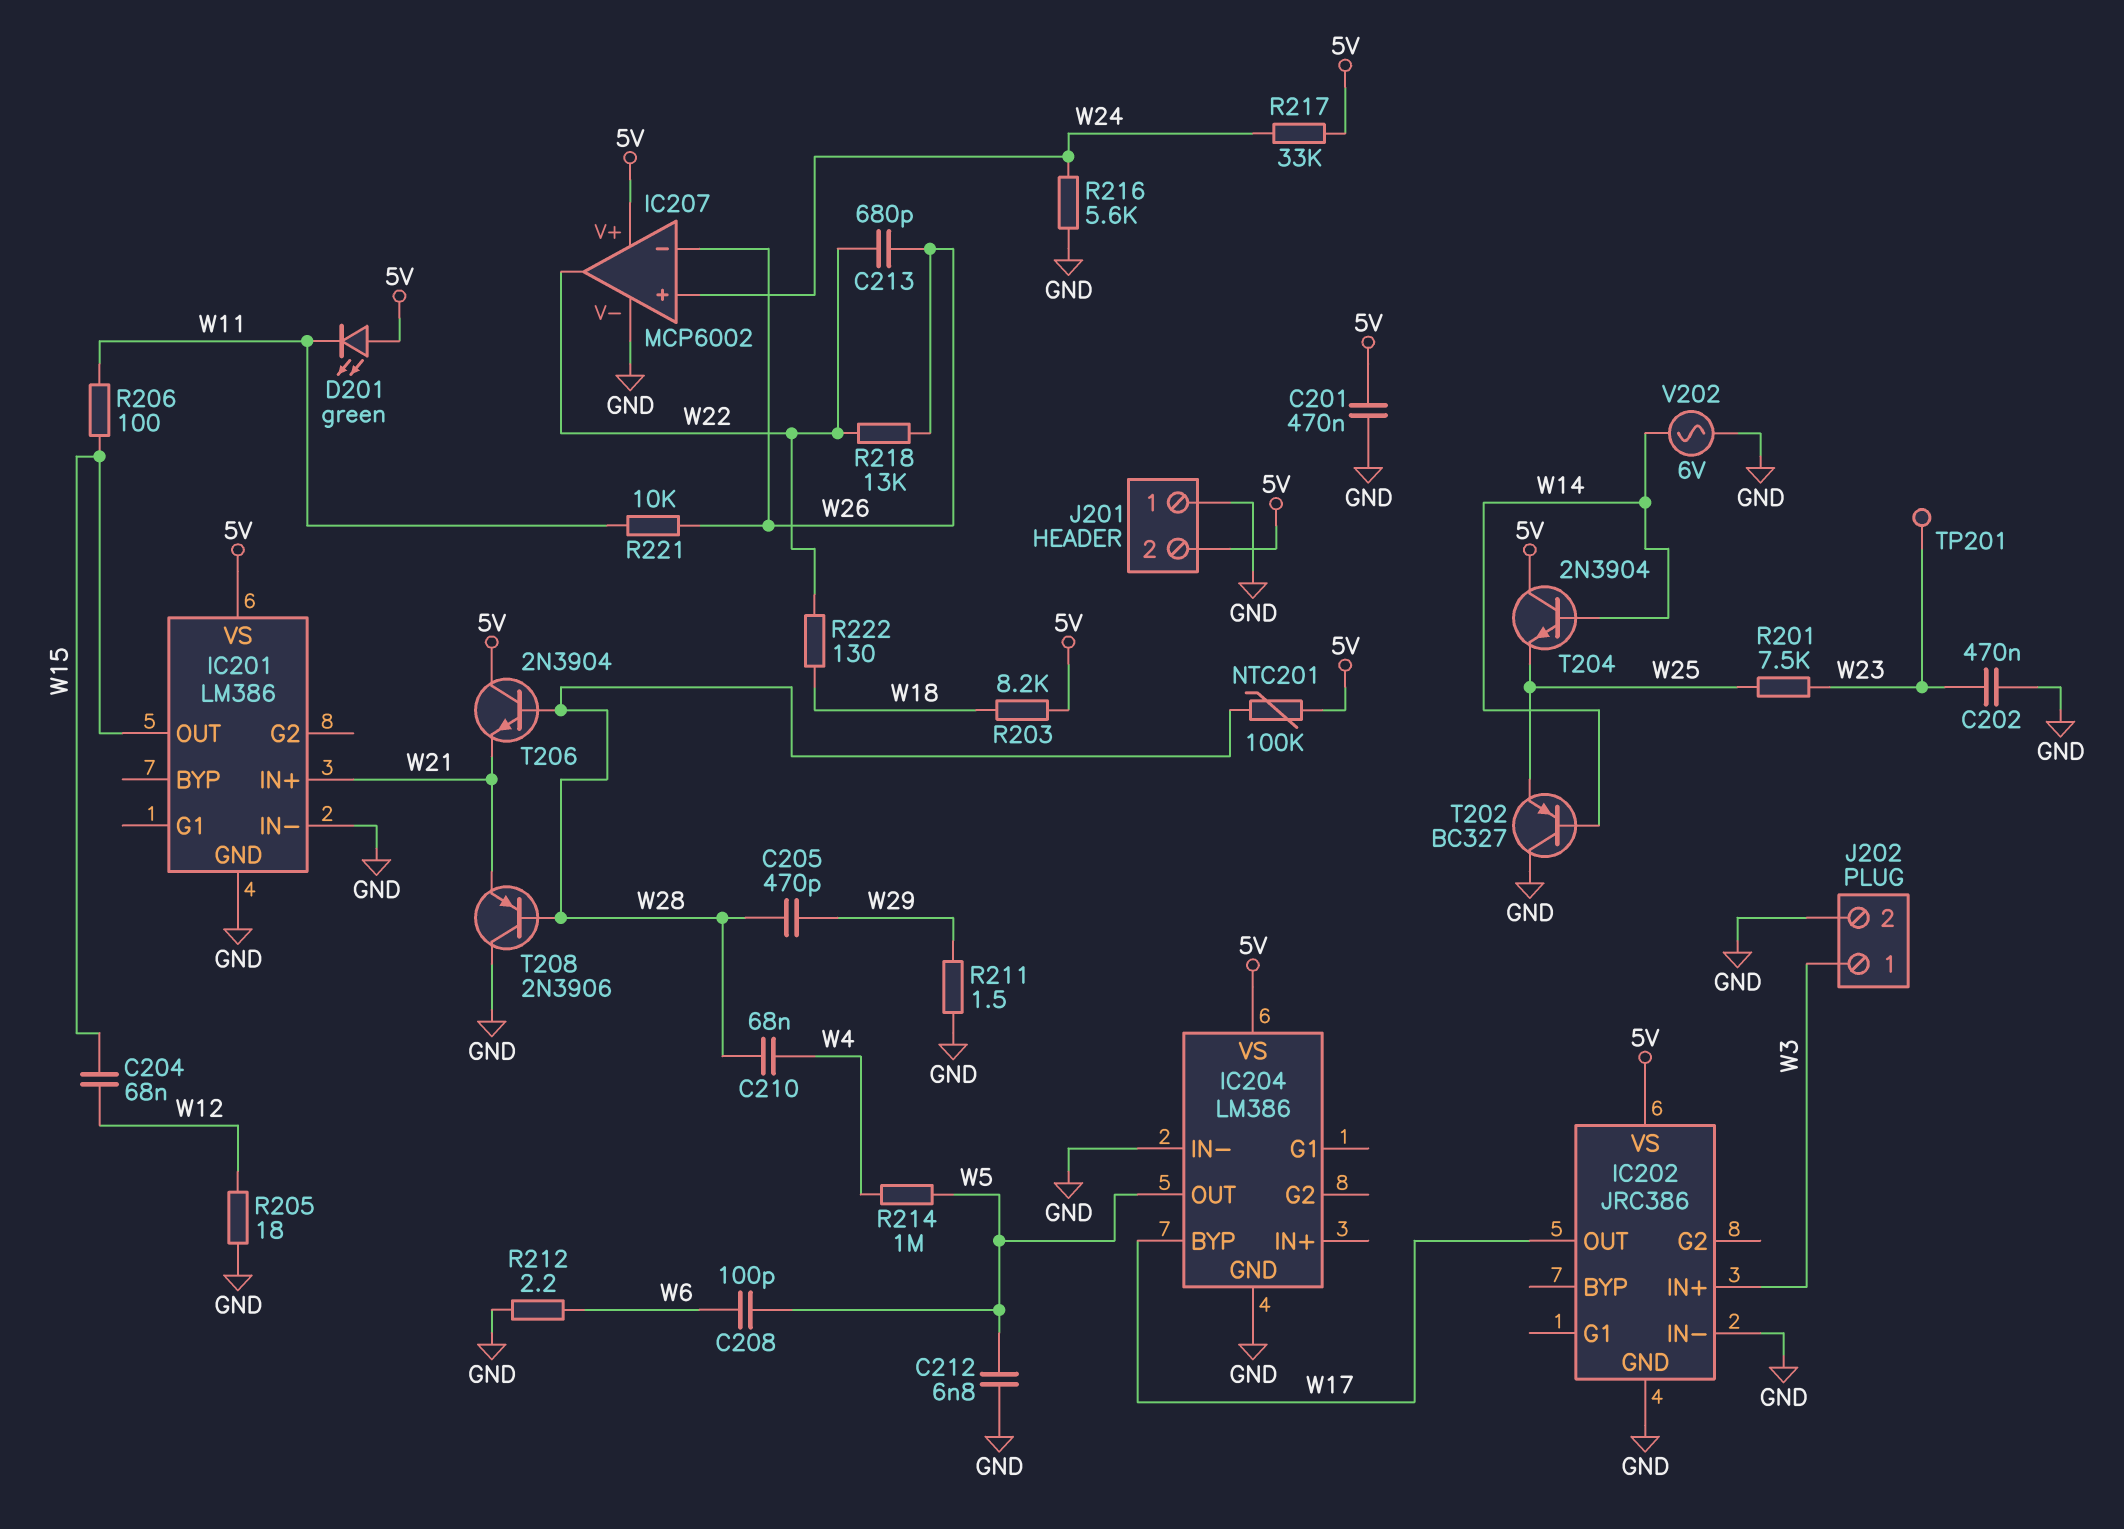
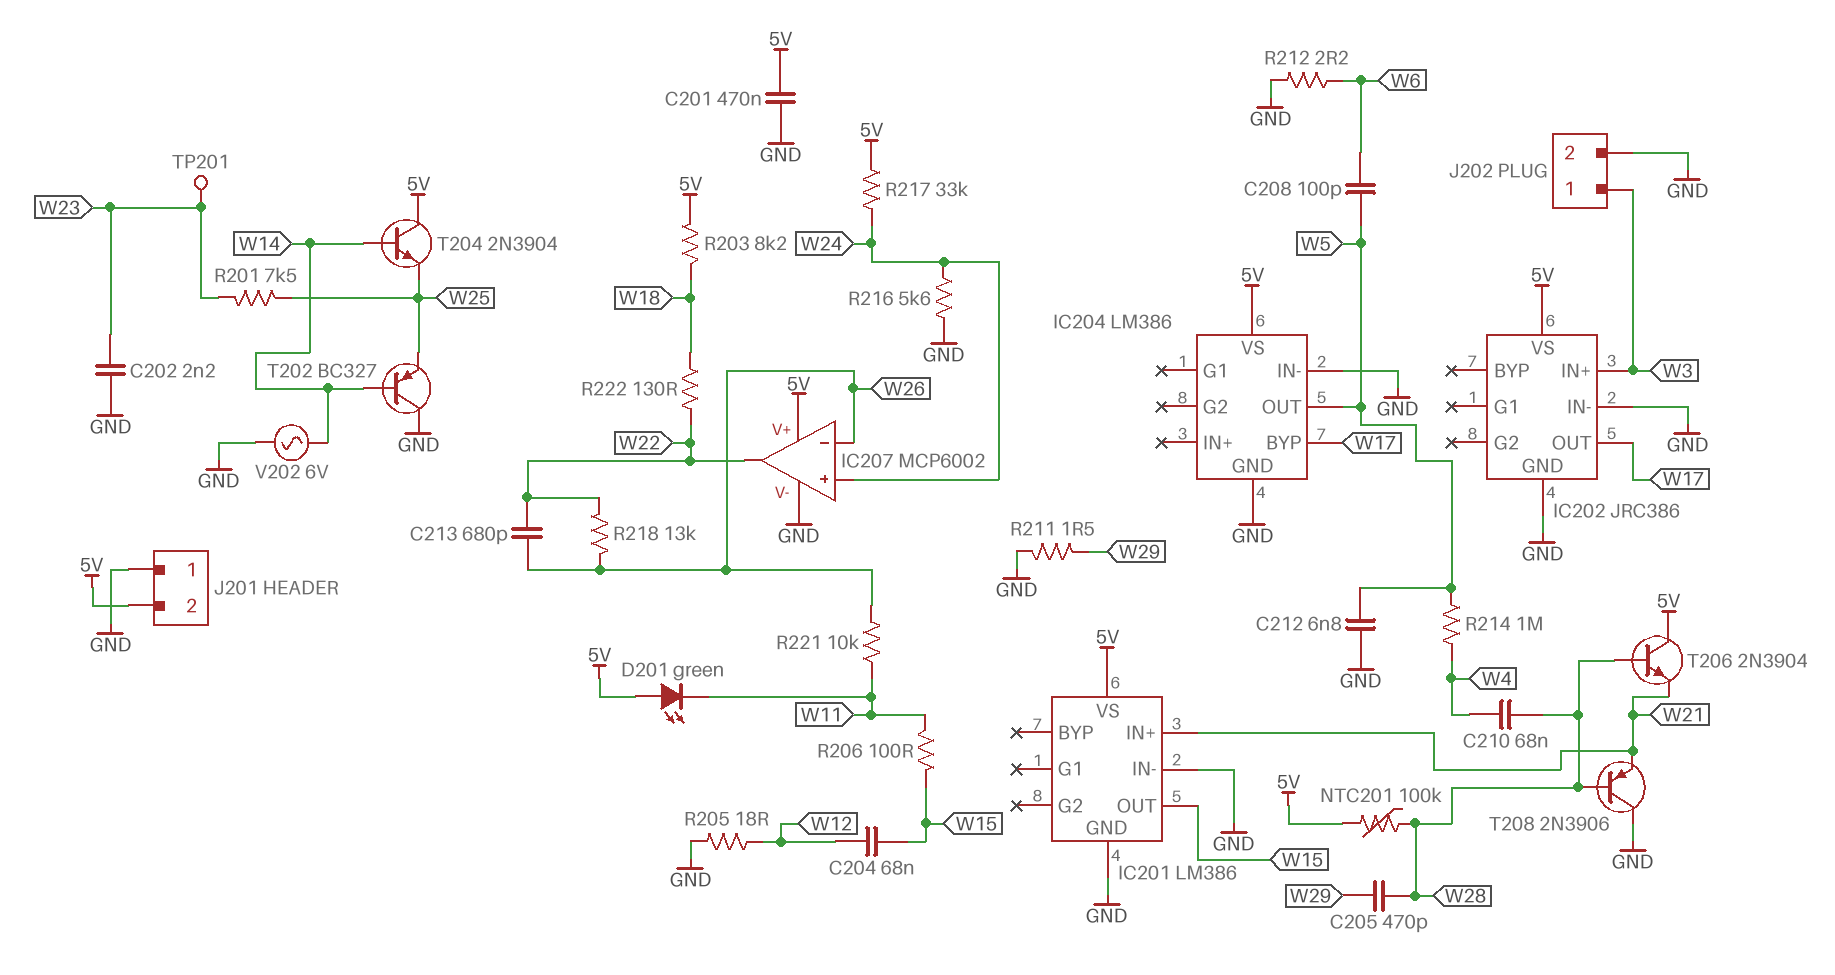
C202: 470nF (GND, W23) -> 2.2nF (GND, W23)

